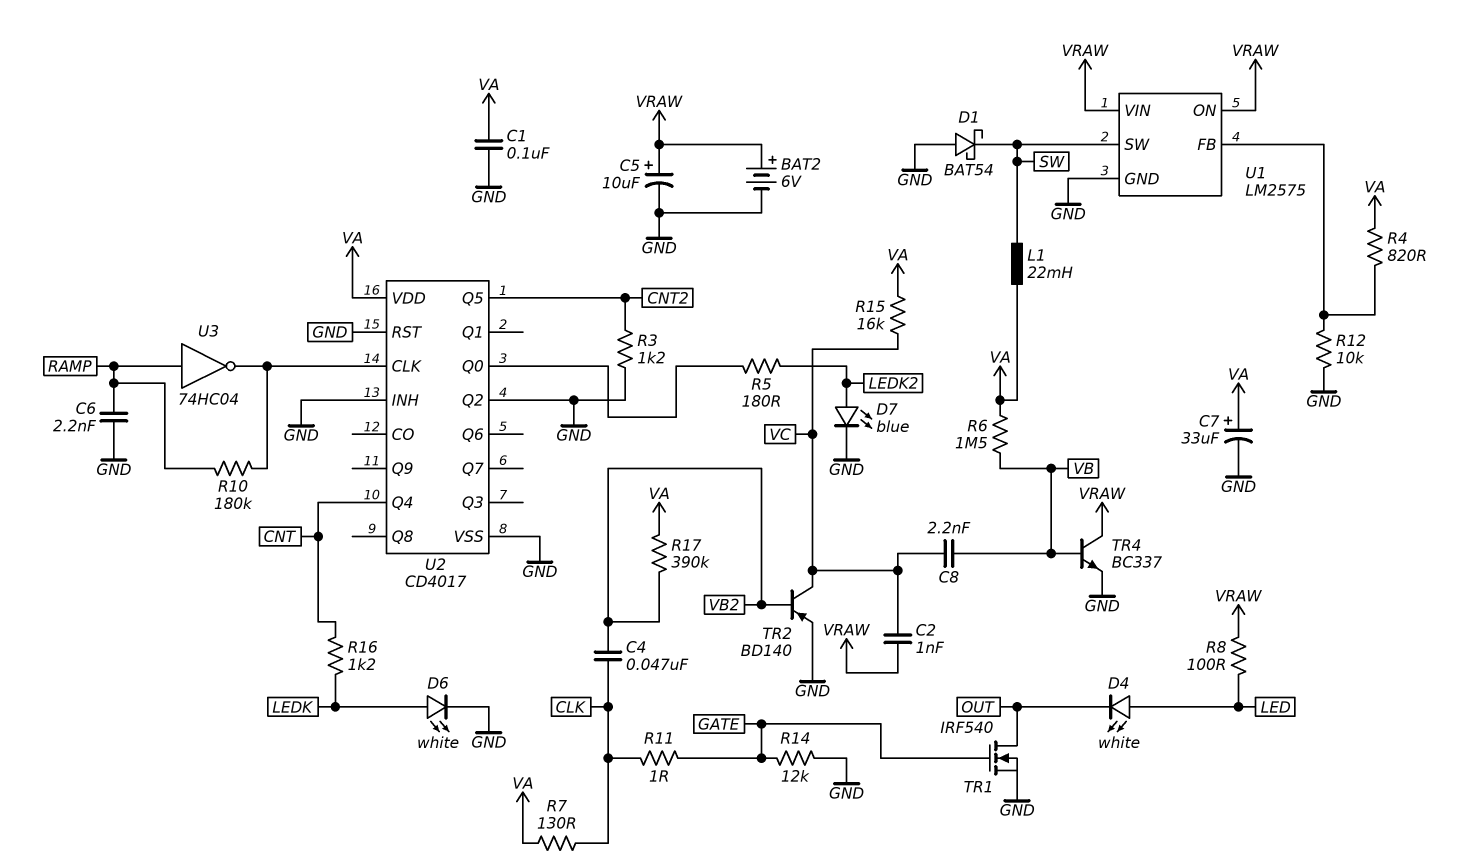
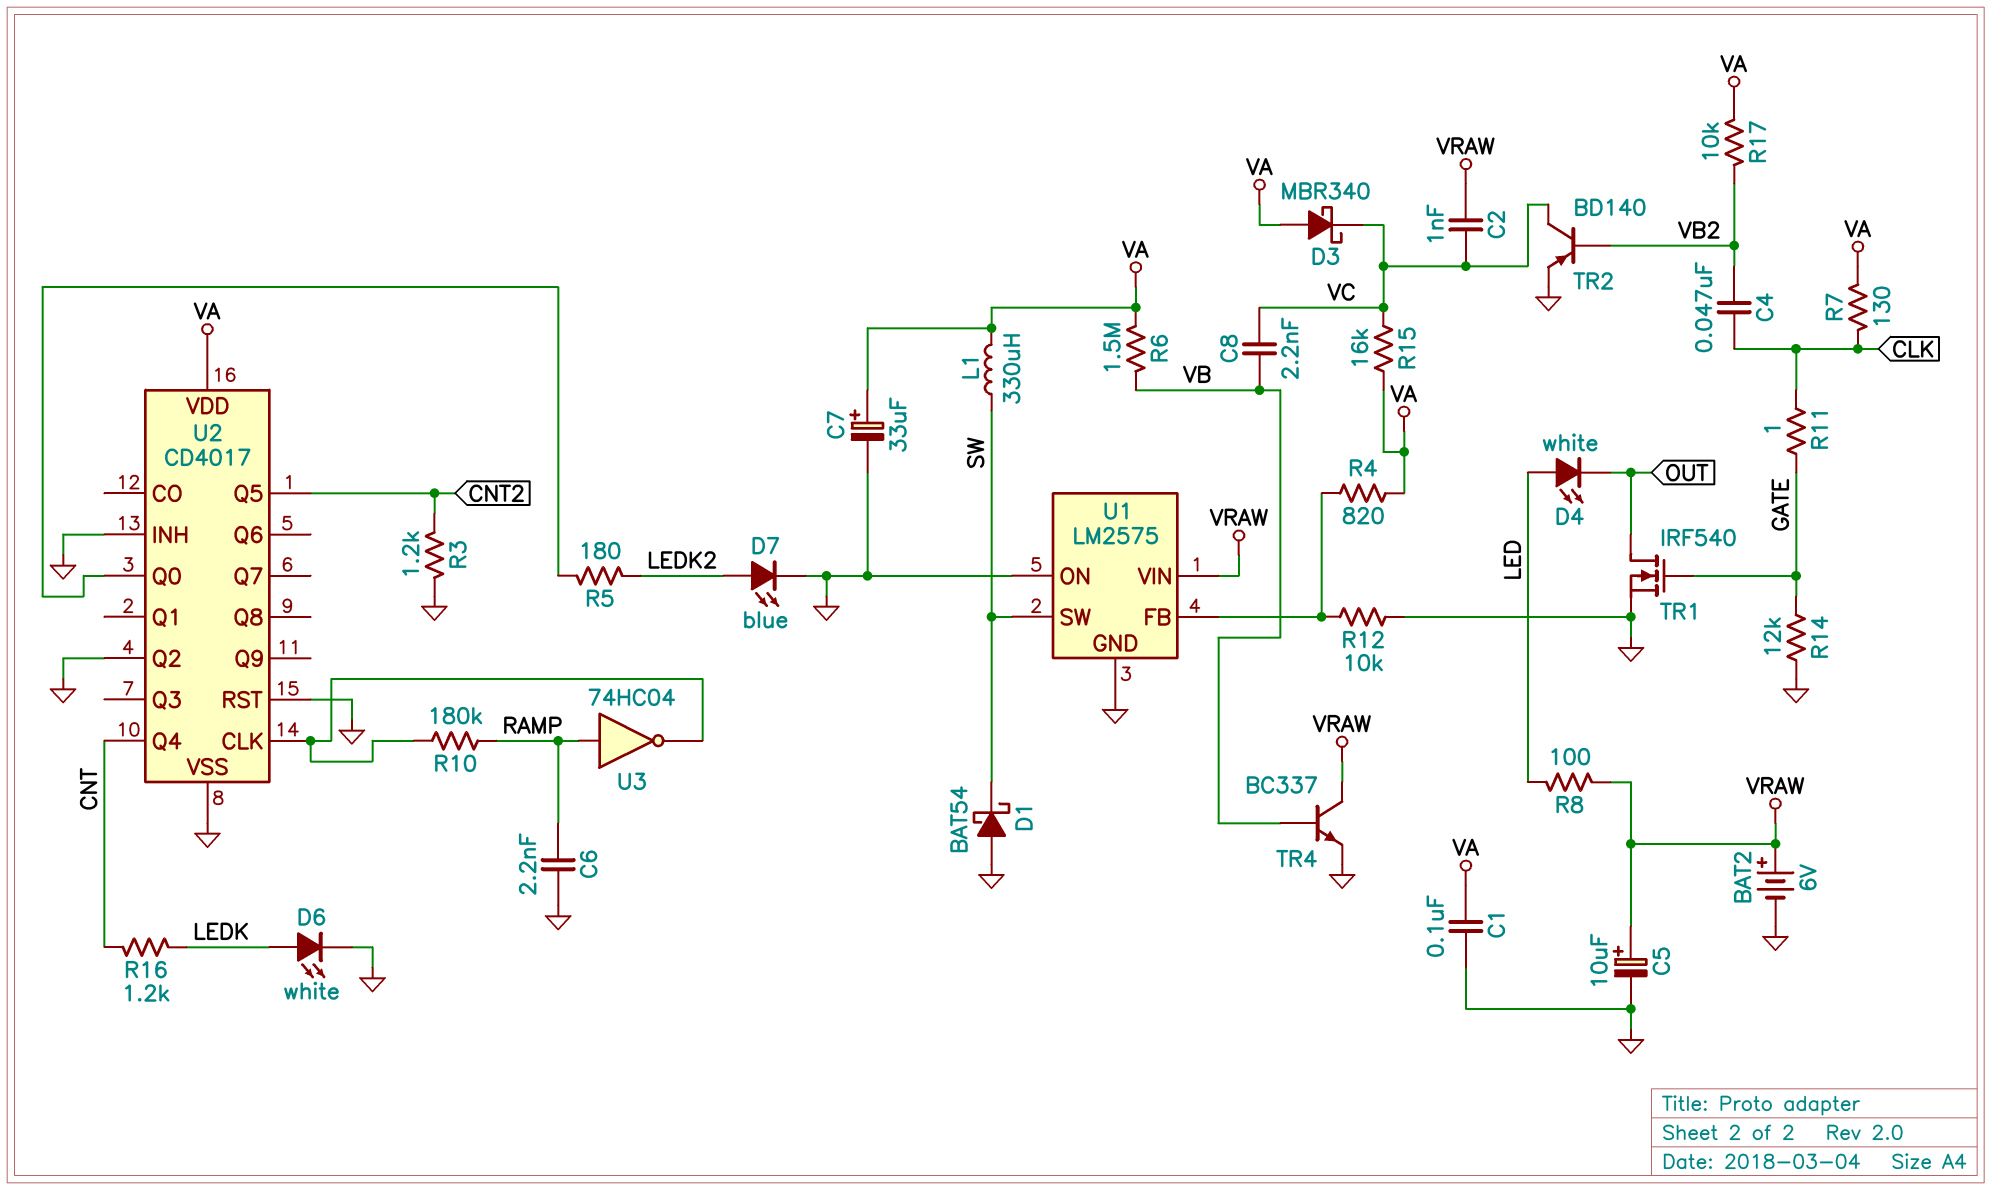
D3: none -> schottky MBR340 (A VA, K VC)
L1: 22mH (SW, VA) -> 330uH (SW, VA)
R17: 390k (VA, VB2) -> 10k (VA, VB2)
U1 pin ON: VRAW -> GND

